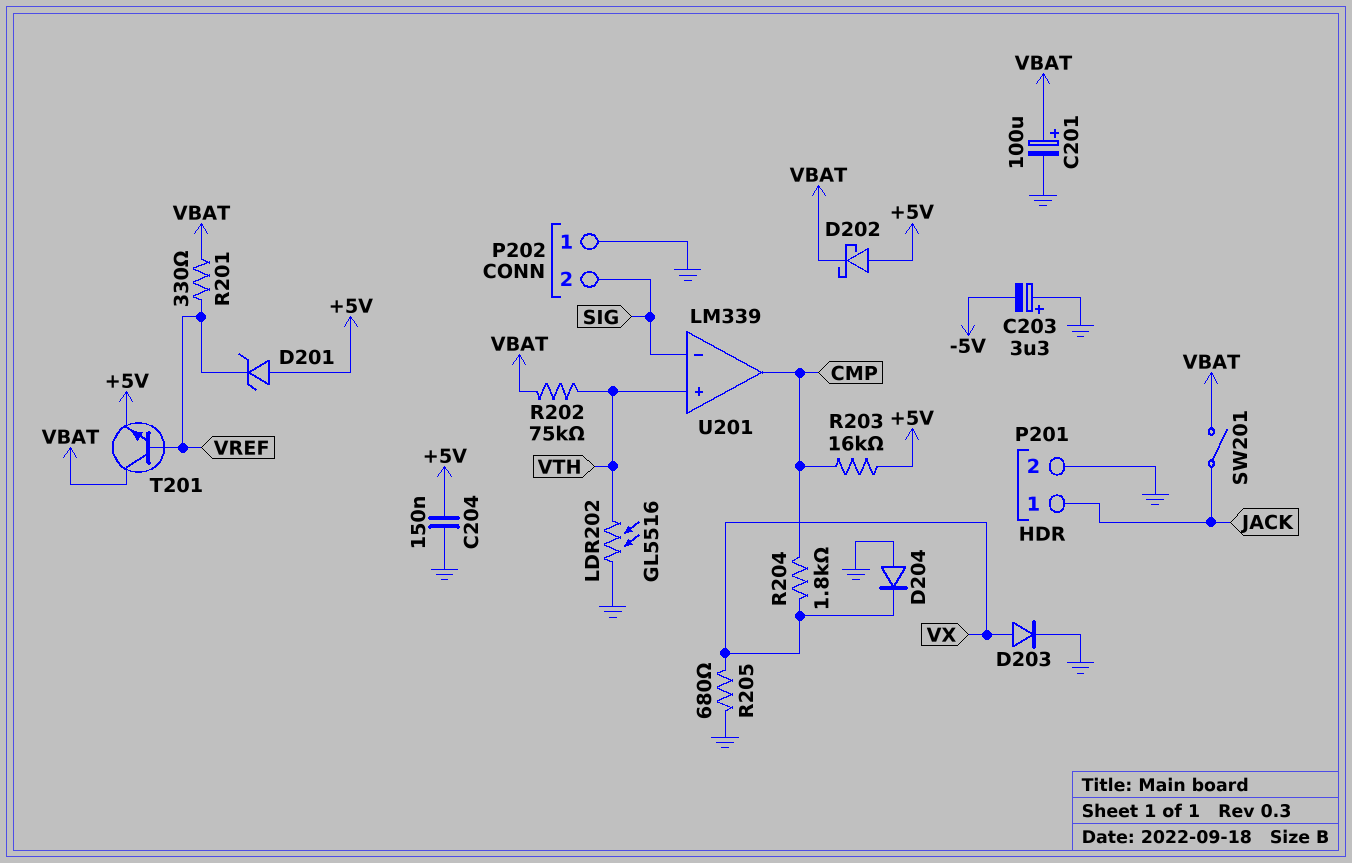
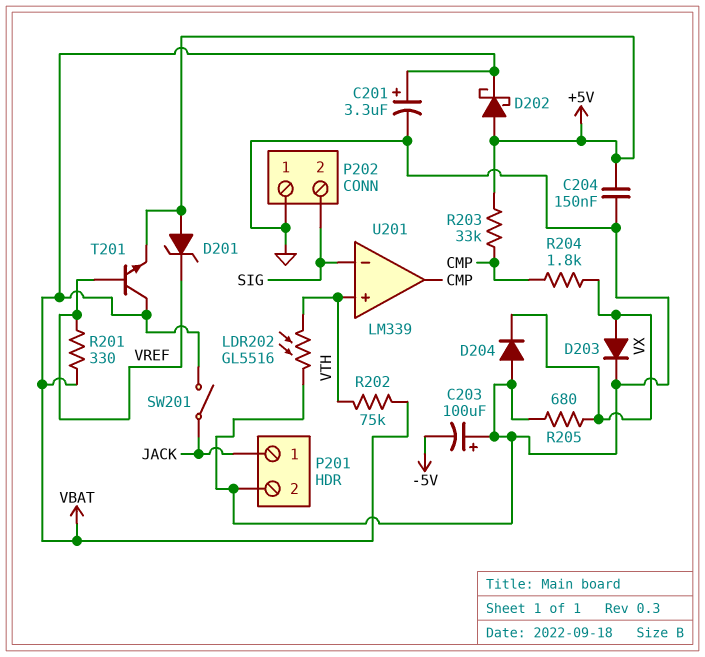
C201: 100uF (plus VBAT, minus GND) -> 3.3uF (plus VBAT, minus GND)
C203: 3.3uF (plus GND, minus -5V) -> 100uF (plus GND, minus -5V)
R203: 16k (+5V, CMP) -> 33k (+5V, CMP)

